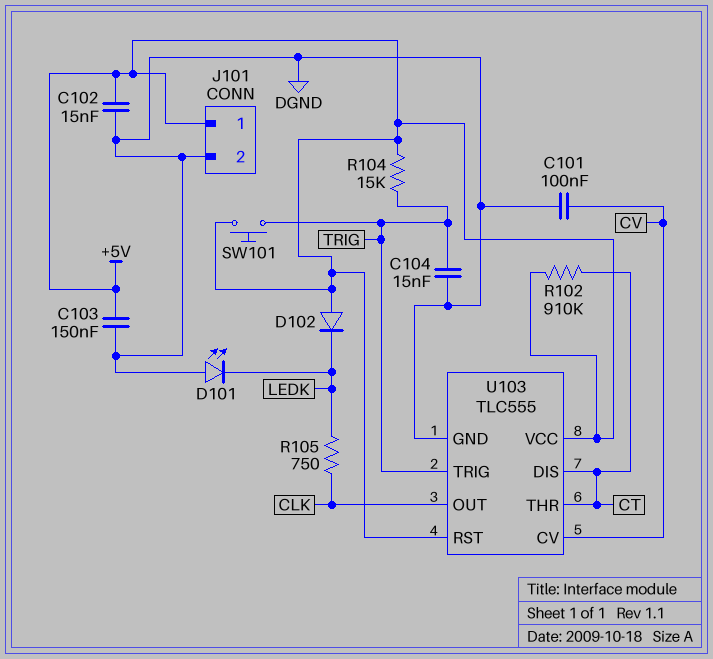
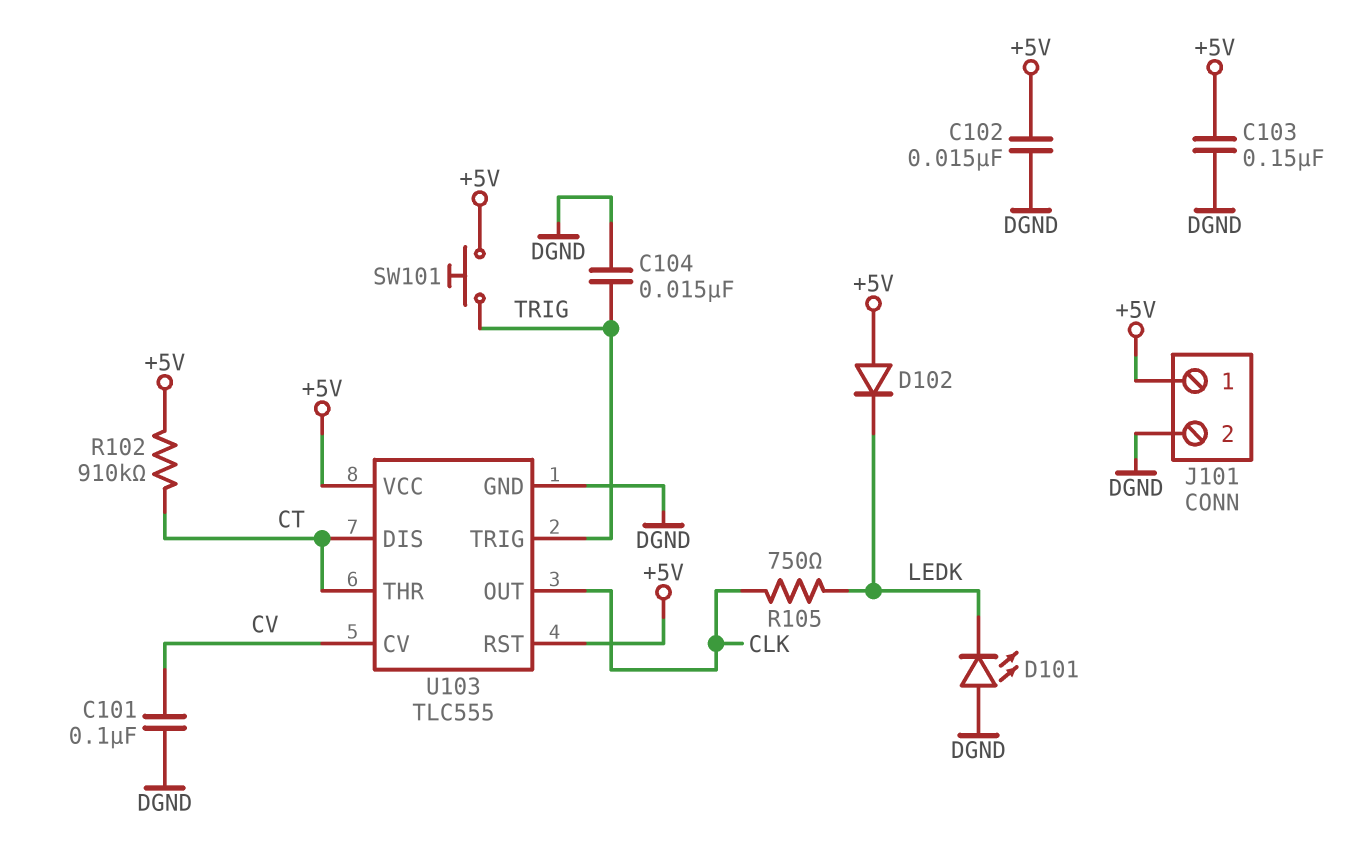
R104: 15k (+5V, TRIG) -> none

